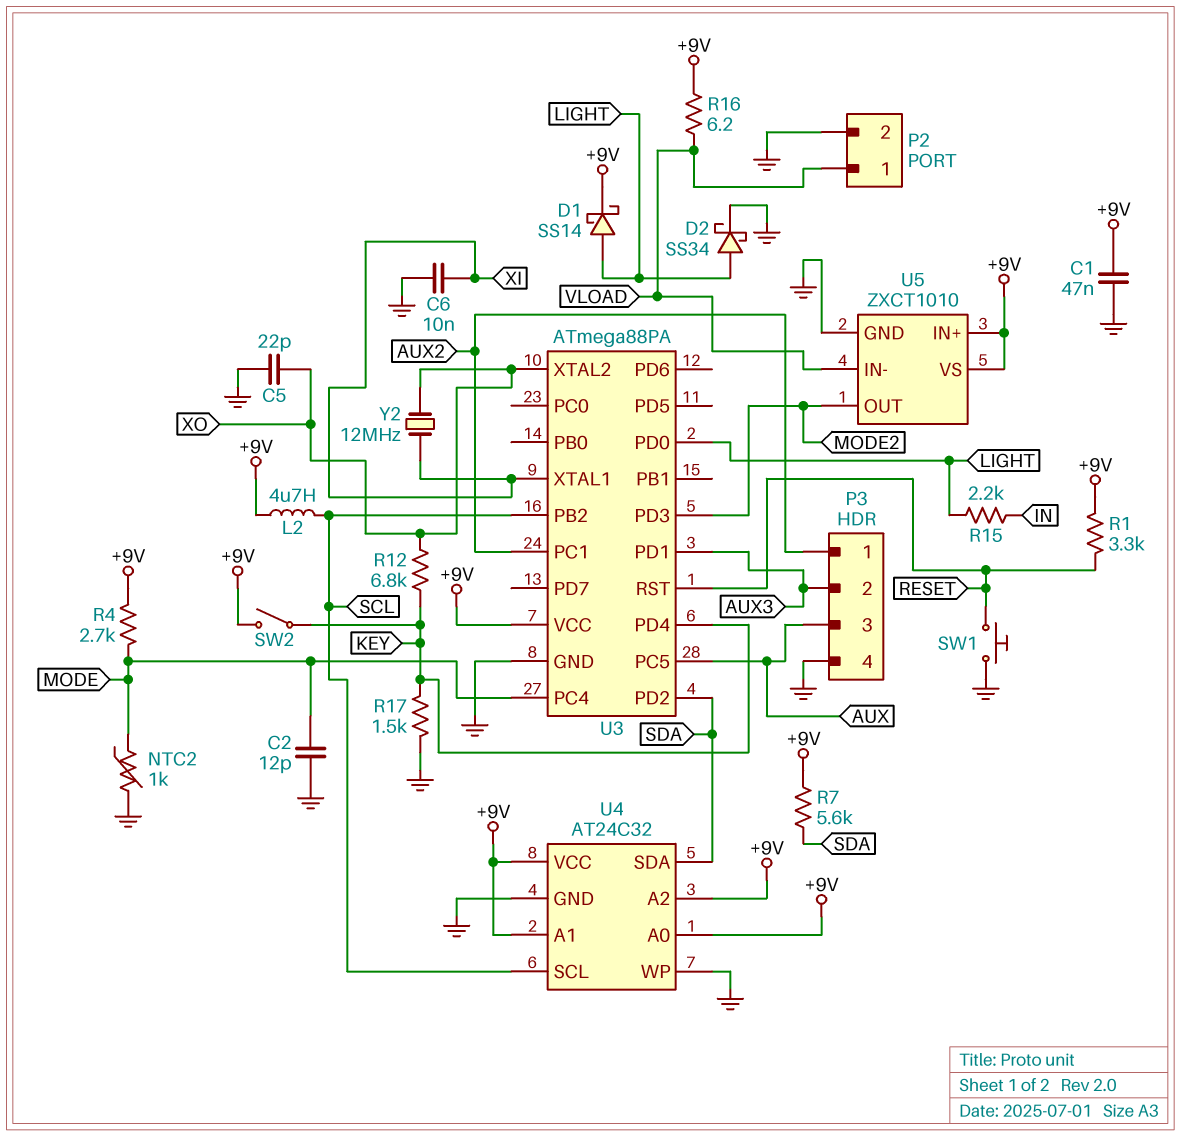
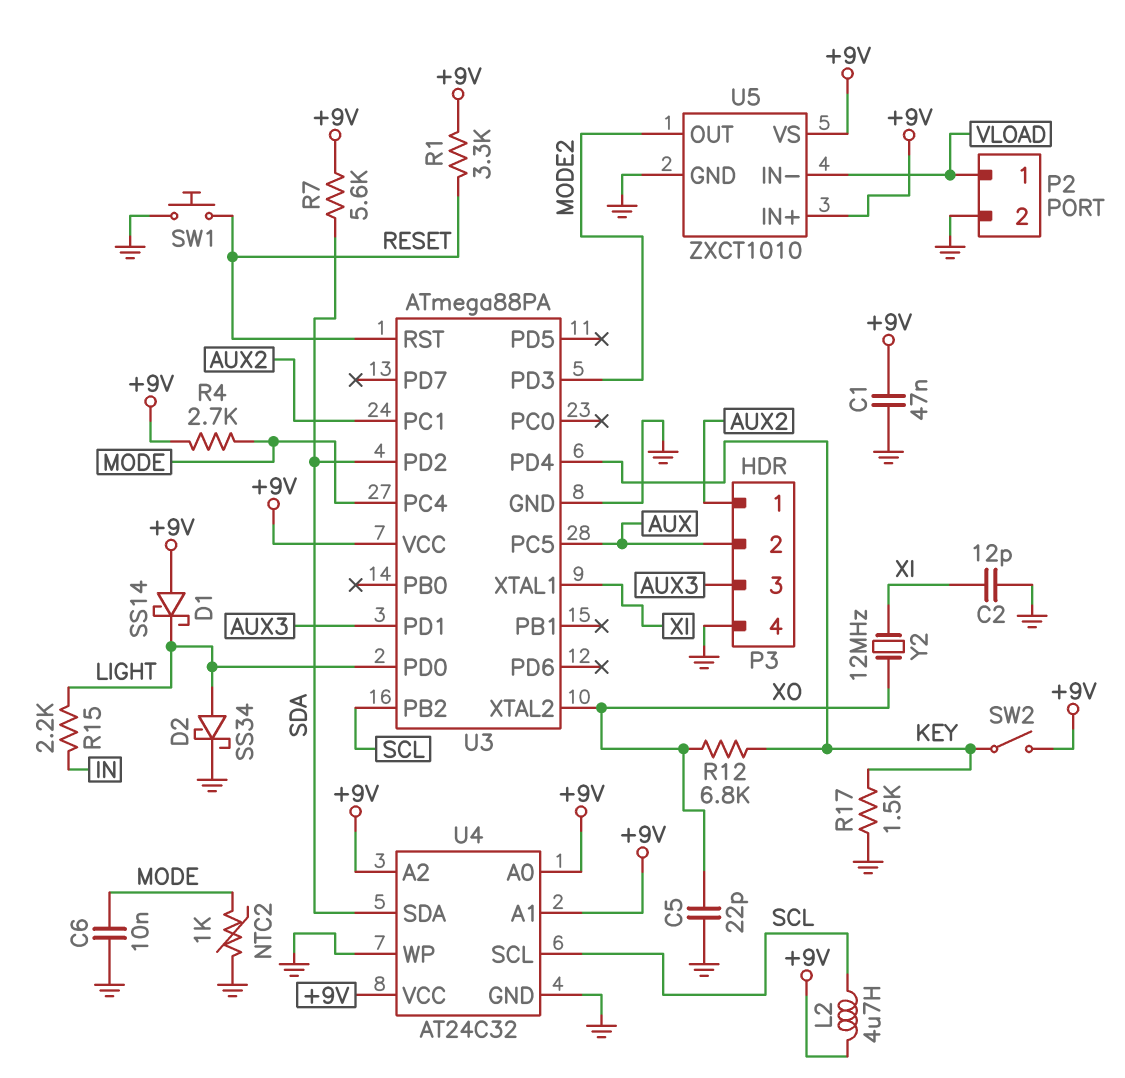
C2: 12pF (GND, MODE) -> 12pF (GND, XI)
C6: 10nF (GND, XI) -> 10nF (GND, MODE)
D1: schottky SS14 (A LIGHT, K +9V) -> schottky SS14 (A +9V, K LIGHT)
P3 pin 2: AUX3 -> AUX
P3 pin 3: AUX -> AUX3
R16: 6.2 (+9V, VLOAD) -> none

